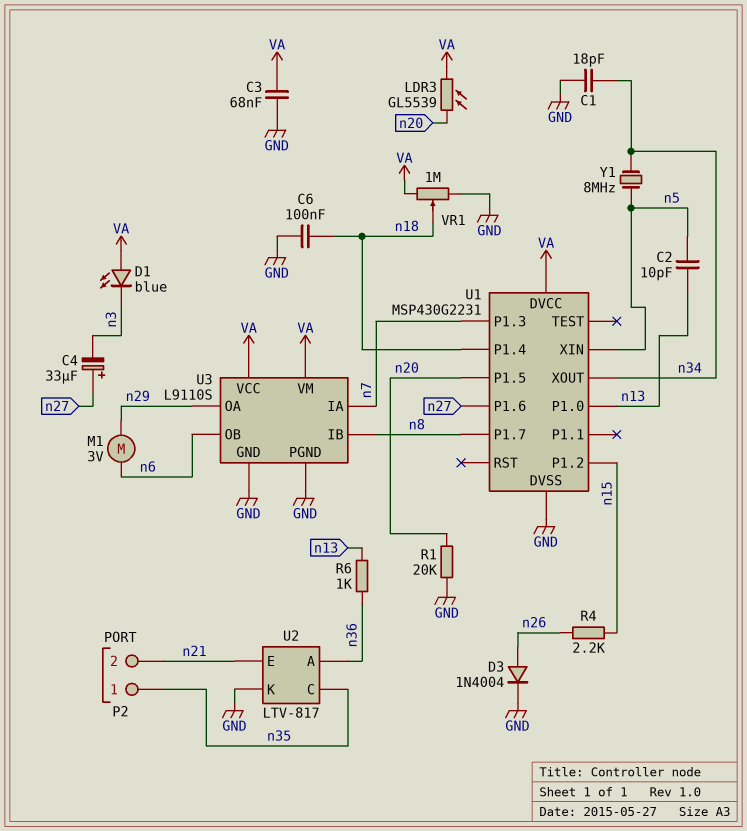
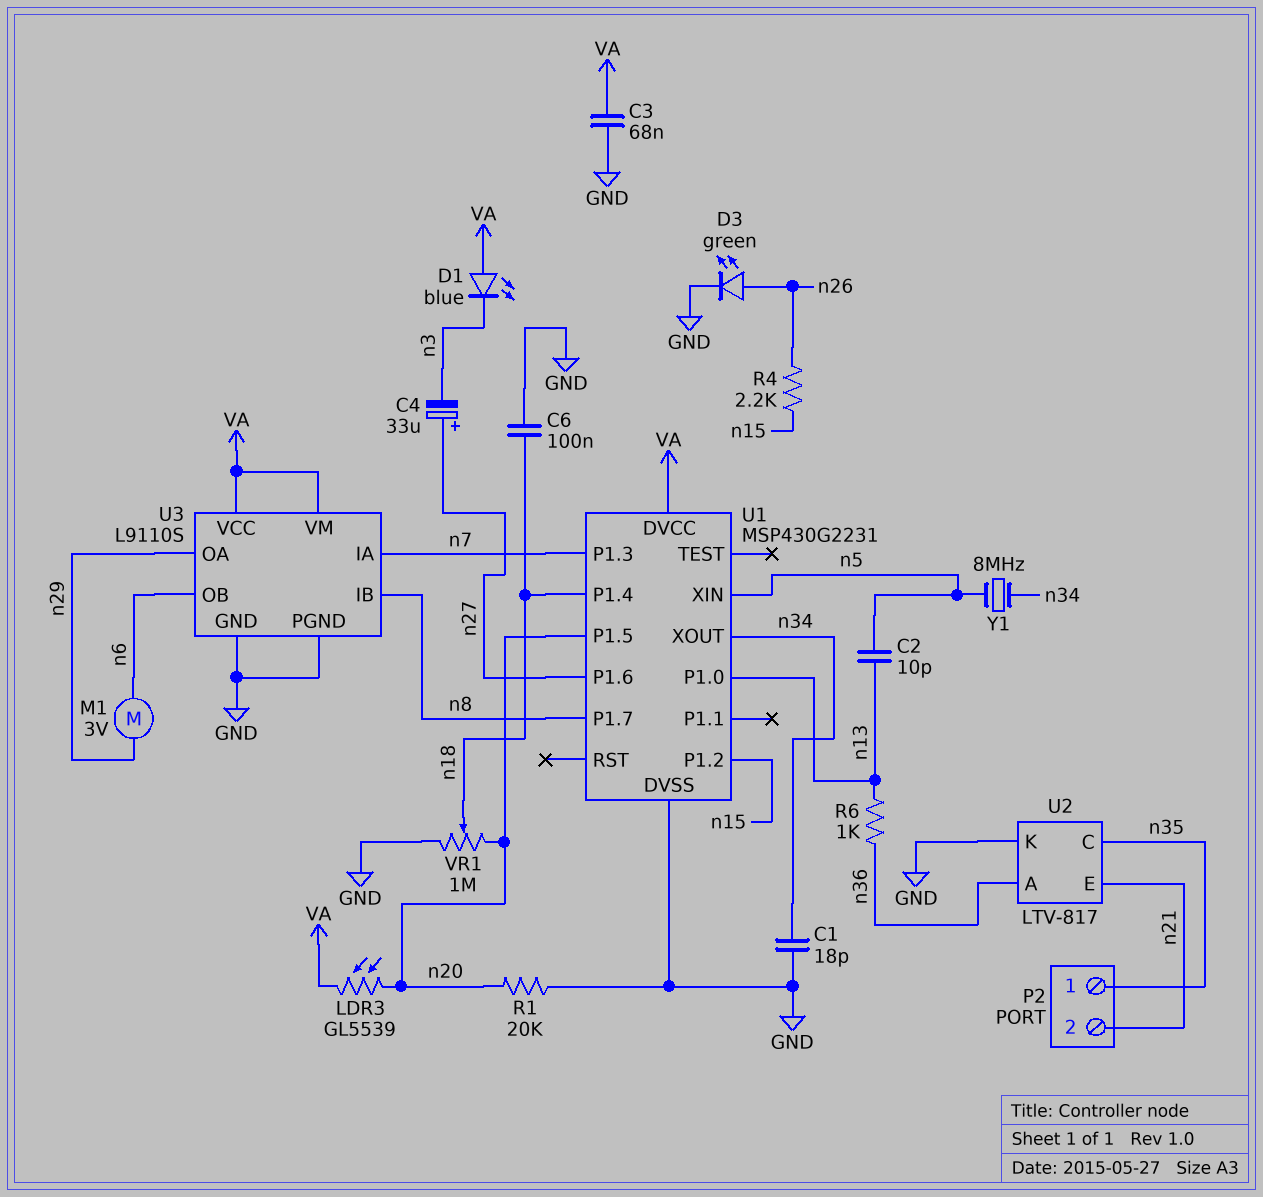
D3: diode 1N4004 (A n26, K GND) -> LED green (A n26, K GND)
VR1: 1M (GND, VA, wiper n18) -> 1M (GND, n20, wiper n18)

